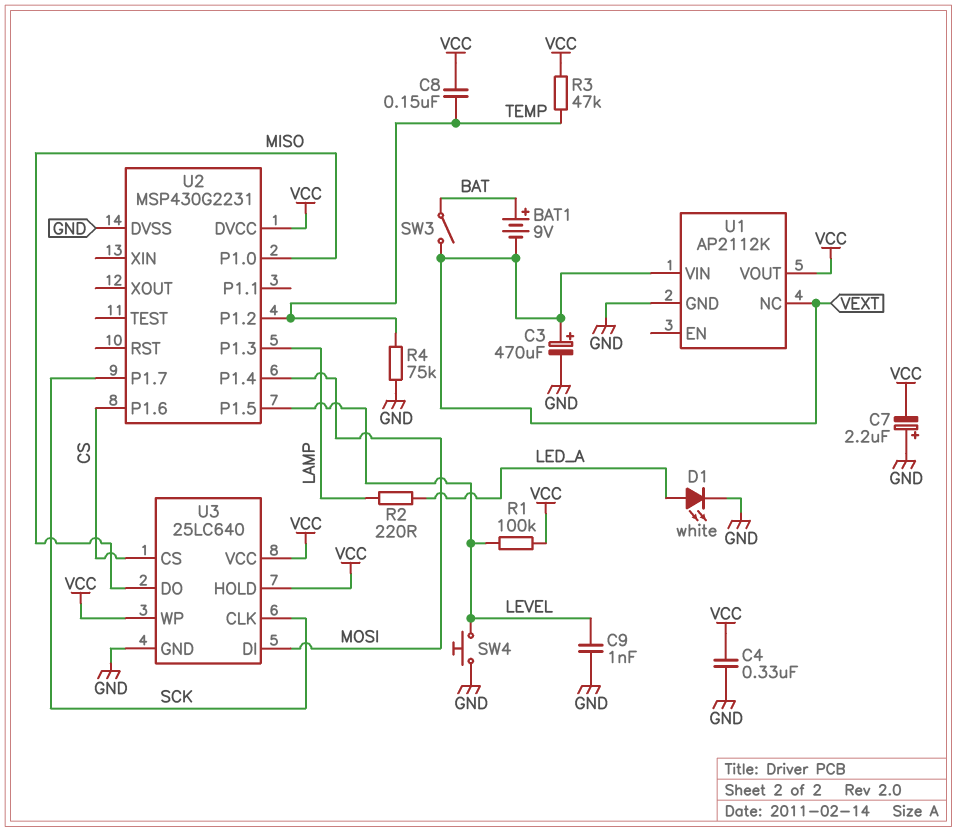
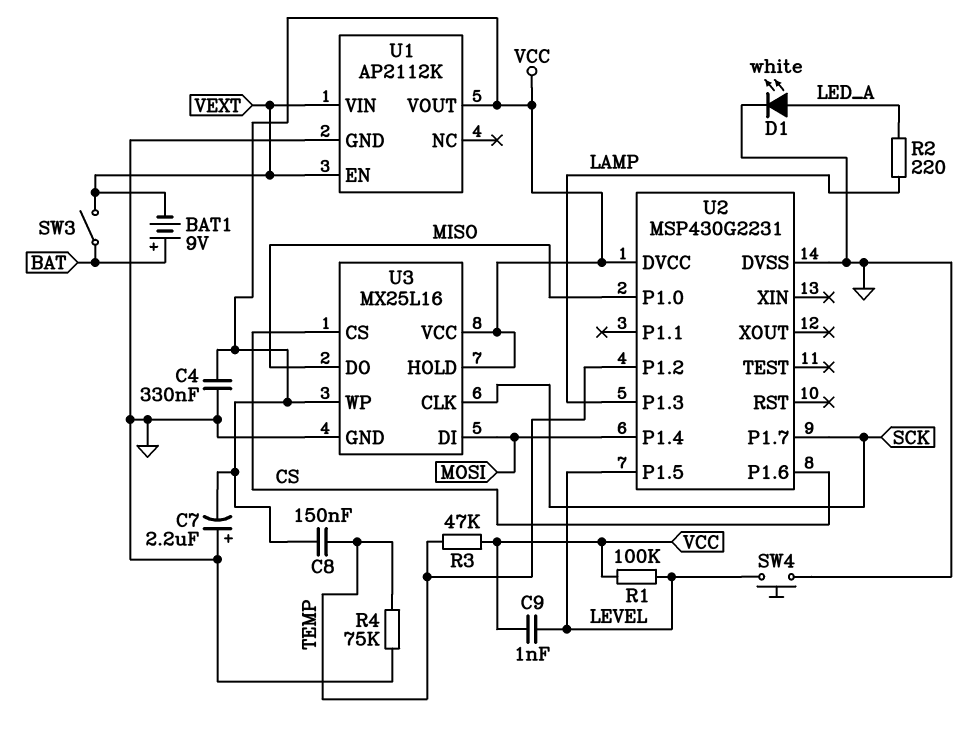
C3: 470uF (plus VEXT, minus GND) -> none
C9: 1nF (GND, LEVEL) -> 1nF (LEVEL, VCC)
U1 pin EN: none -> VEXT
U1 pin NC: VEXT -> none
U3: 25LC640 -> MX25L16

